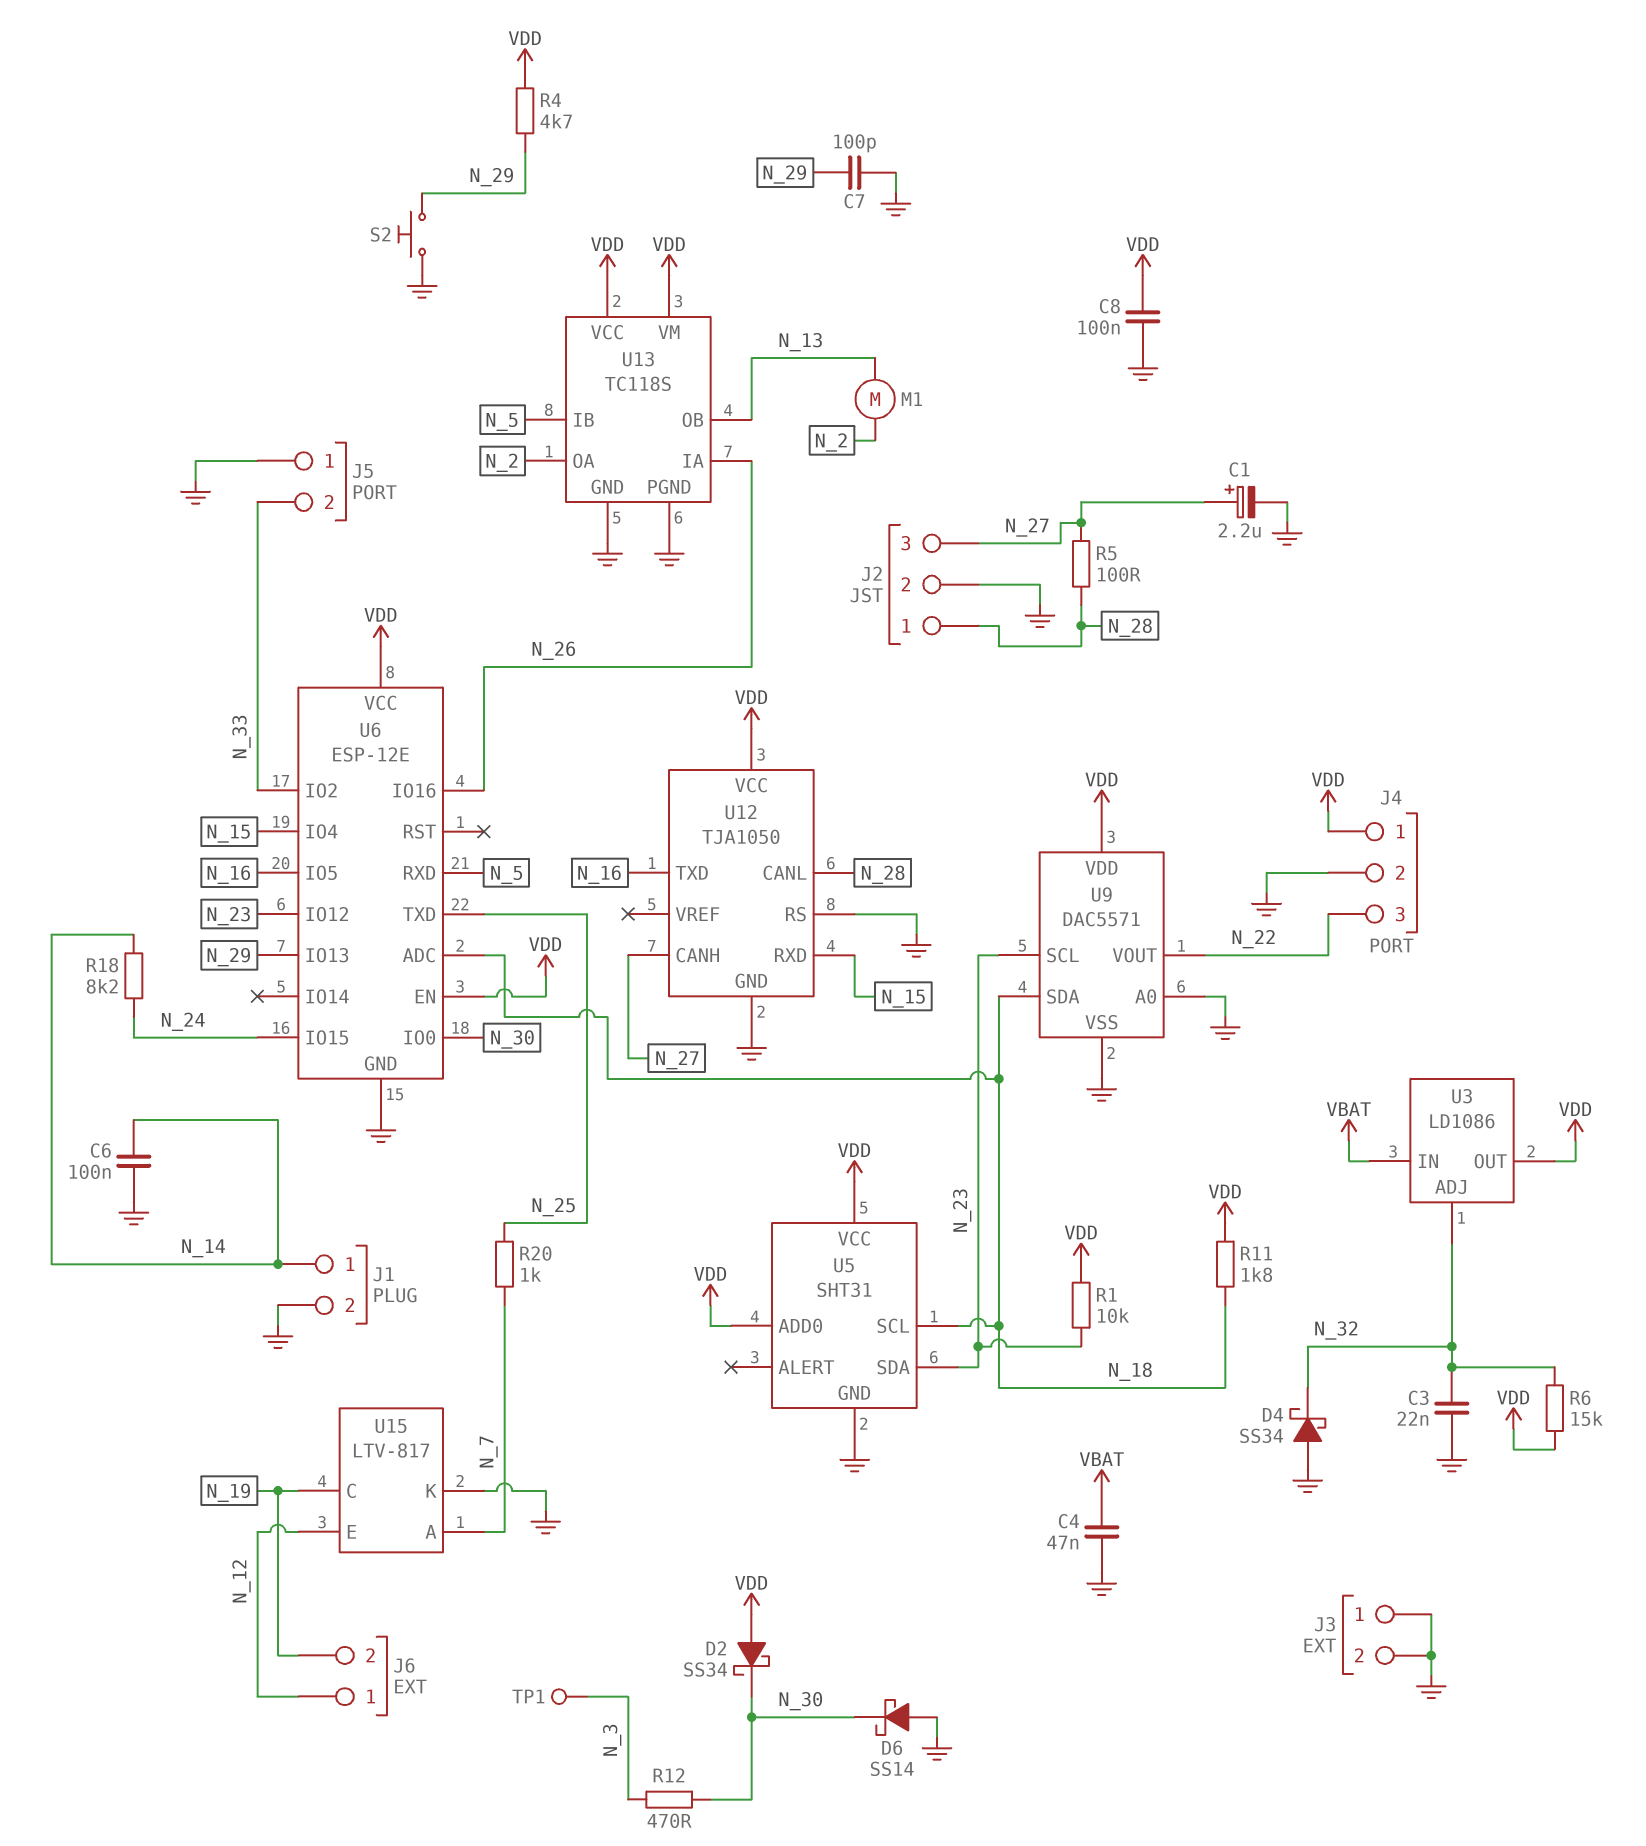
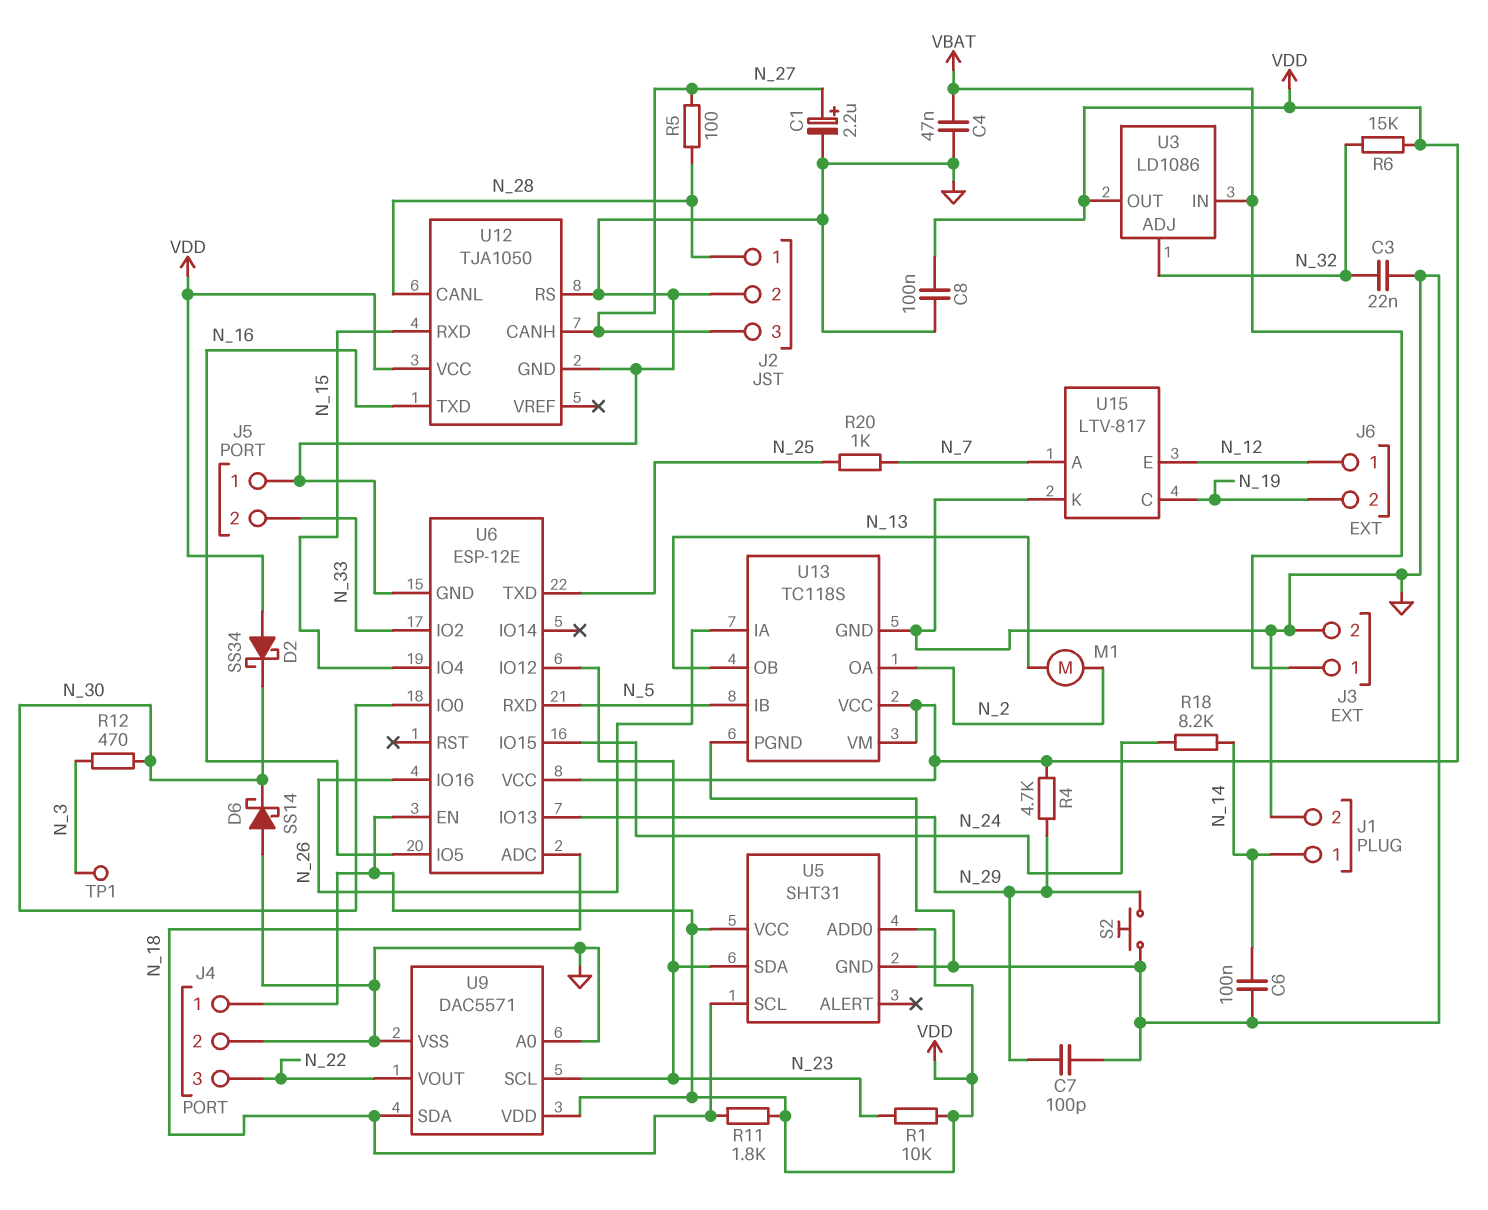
D4: schottky SS34 (A GND, K N_32) -> none
J3 pin 1: GND -> VBAT

